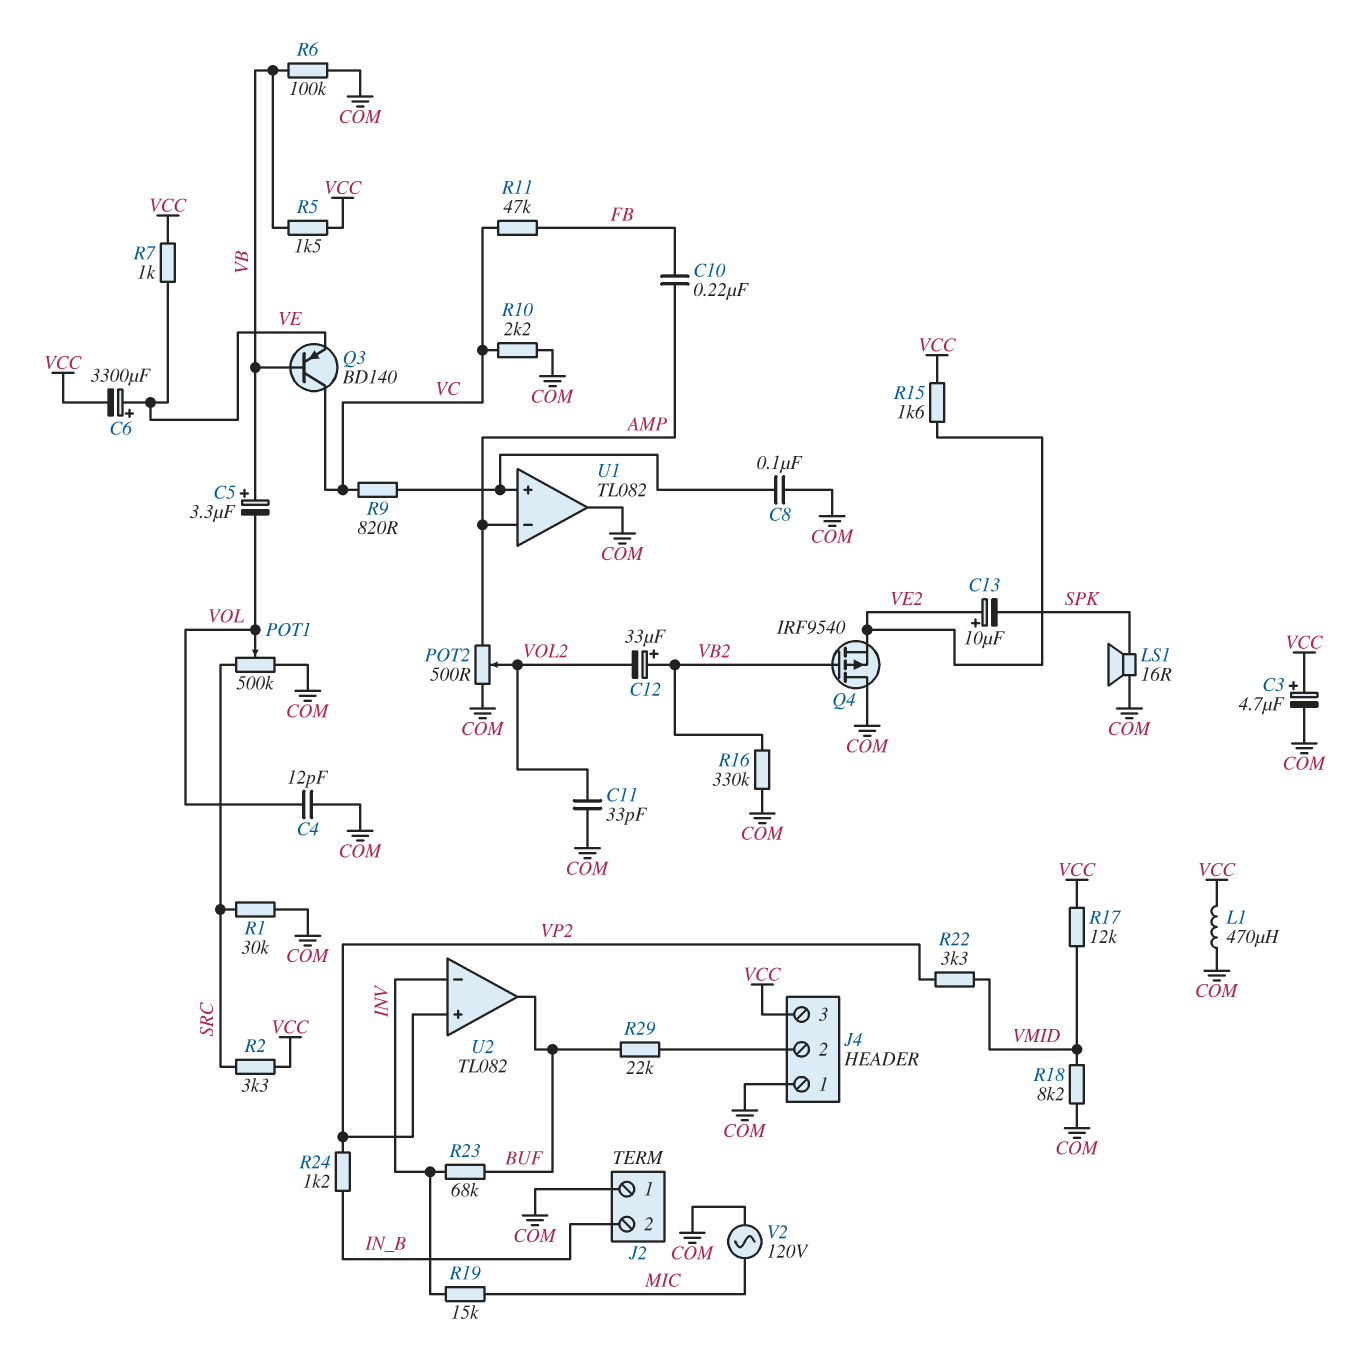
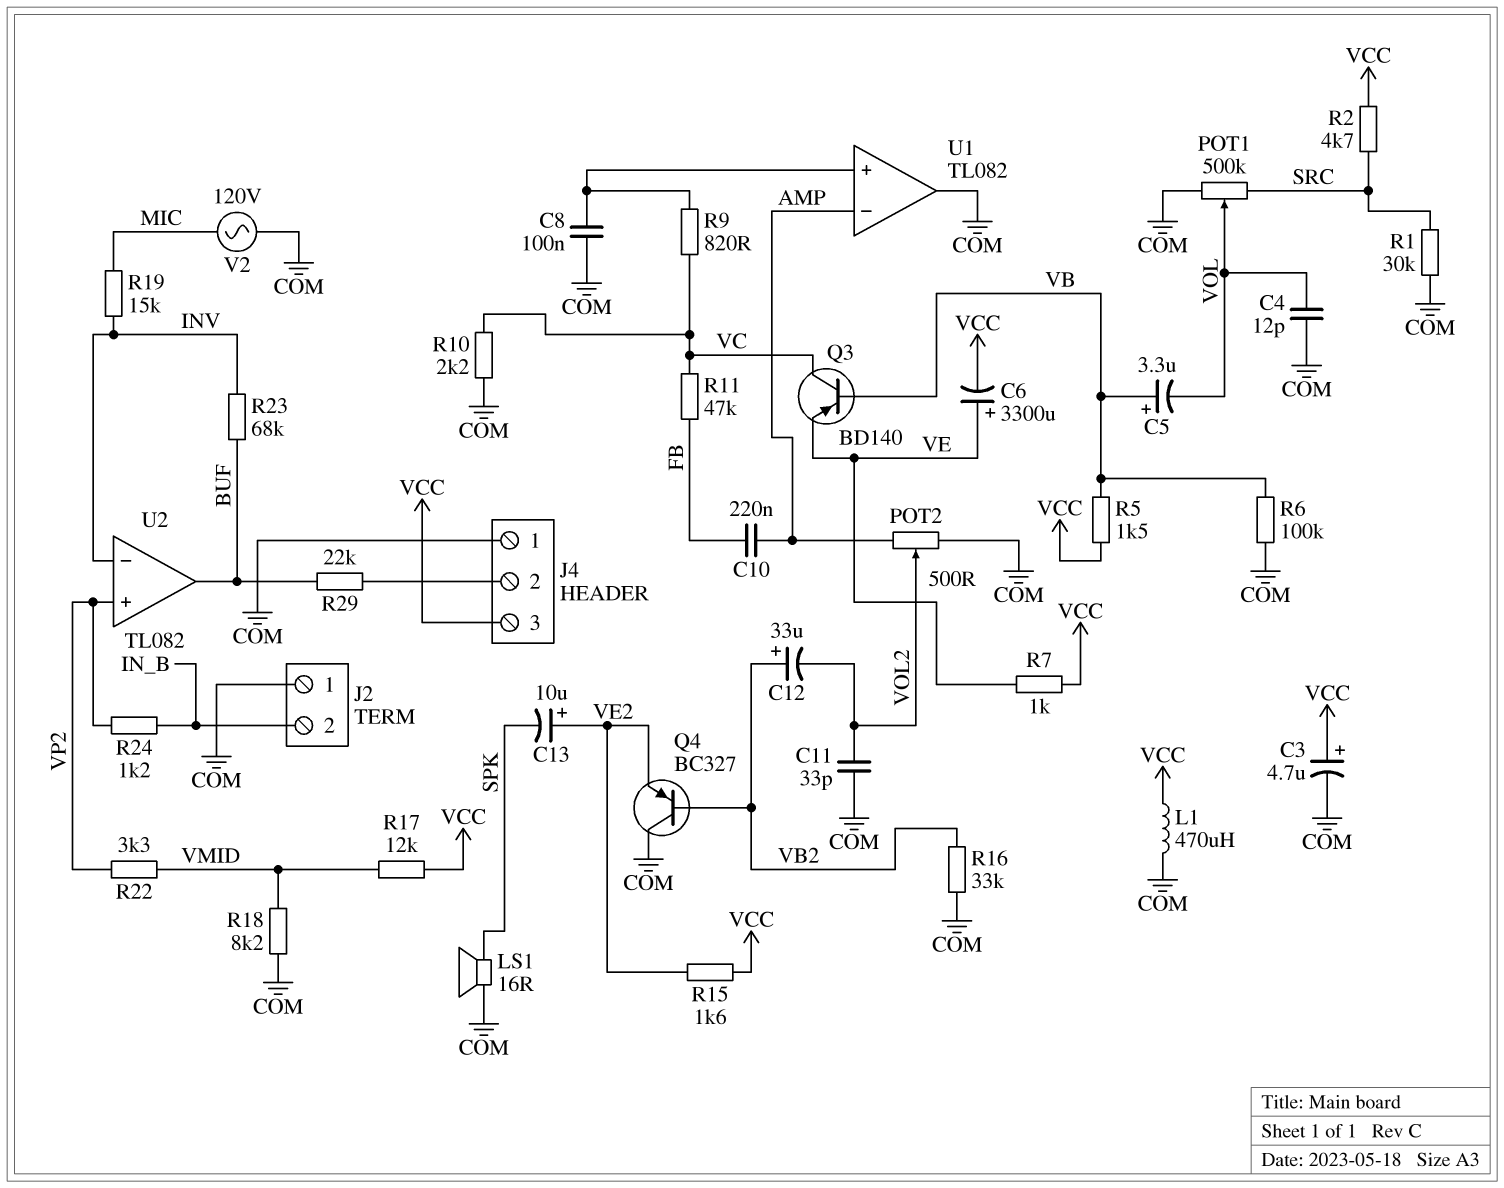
Q4: PMOS IRF9540 (G VB2, D COM, S VE2) -> PNP BC327 (B VB2, C COM, E VE2)
R2: 3.3k (SRC, VCC) -> 4.7k (SRC, VCC)
R16: 330k (COM, VB2) -> 33k (COM, VB2)

